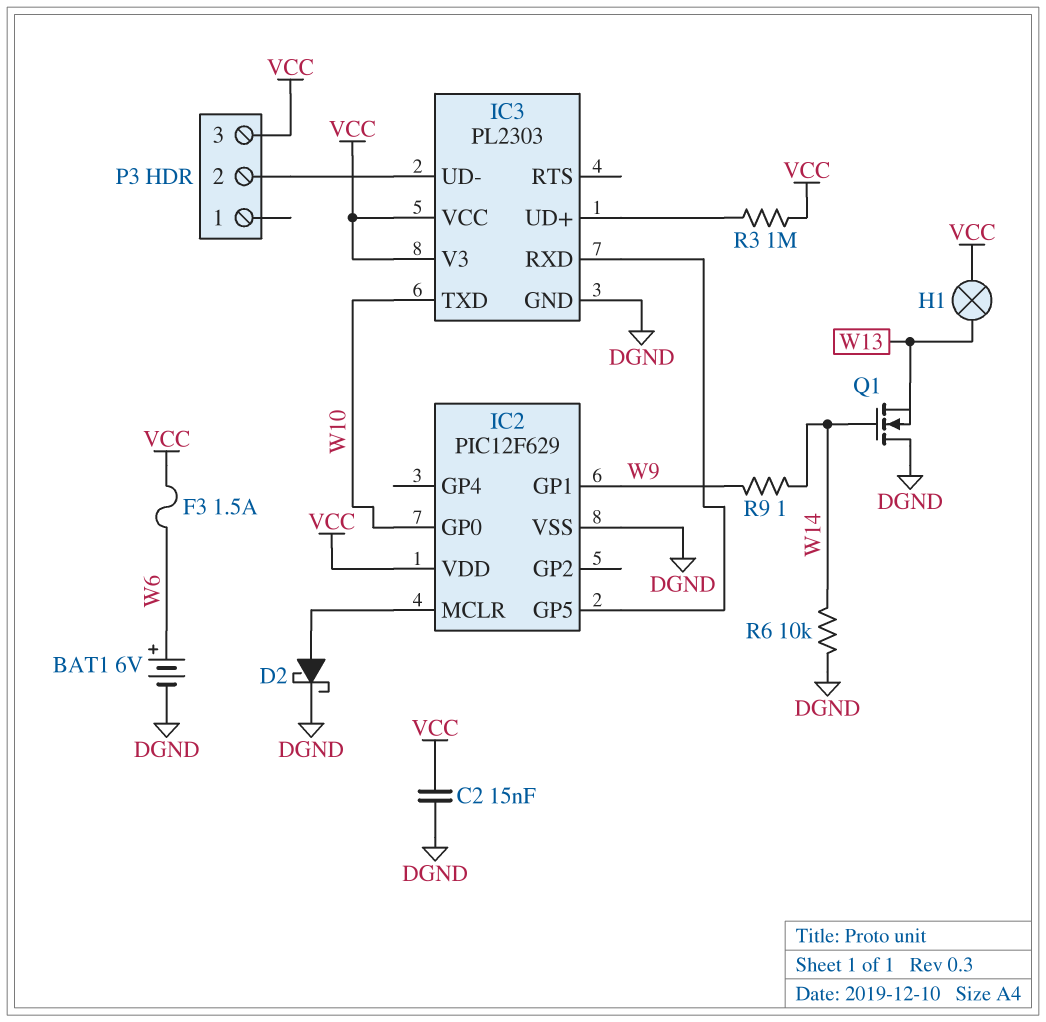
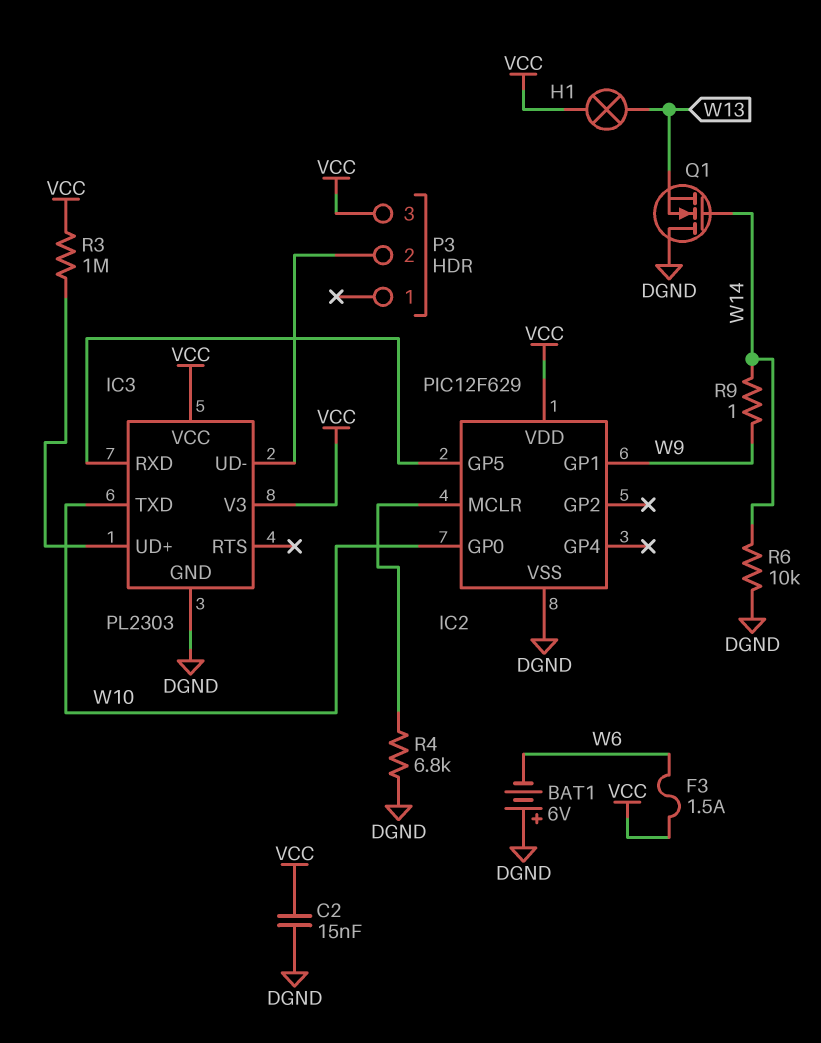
BAT1: 6V (plus W6, minus DGND) -> 6V (plus DGND, minus W6)
D2: schottky (A IC2/MCLR, K DGND) -> none
R4: none -> 6.8k (DGND, IC2/MCLR)

